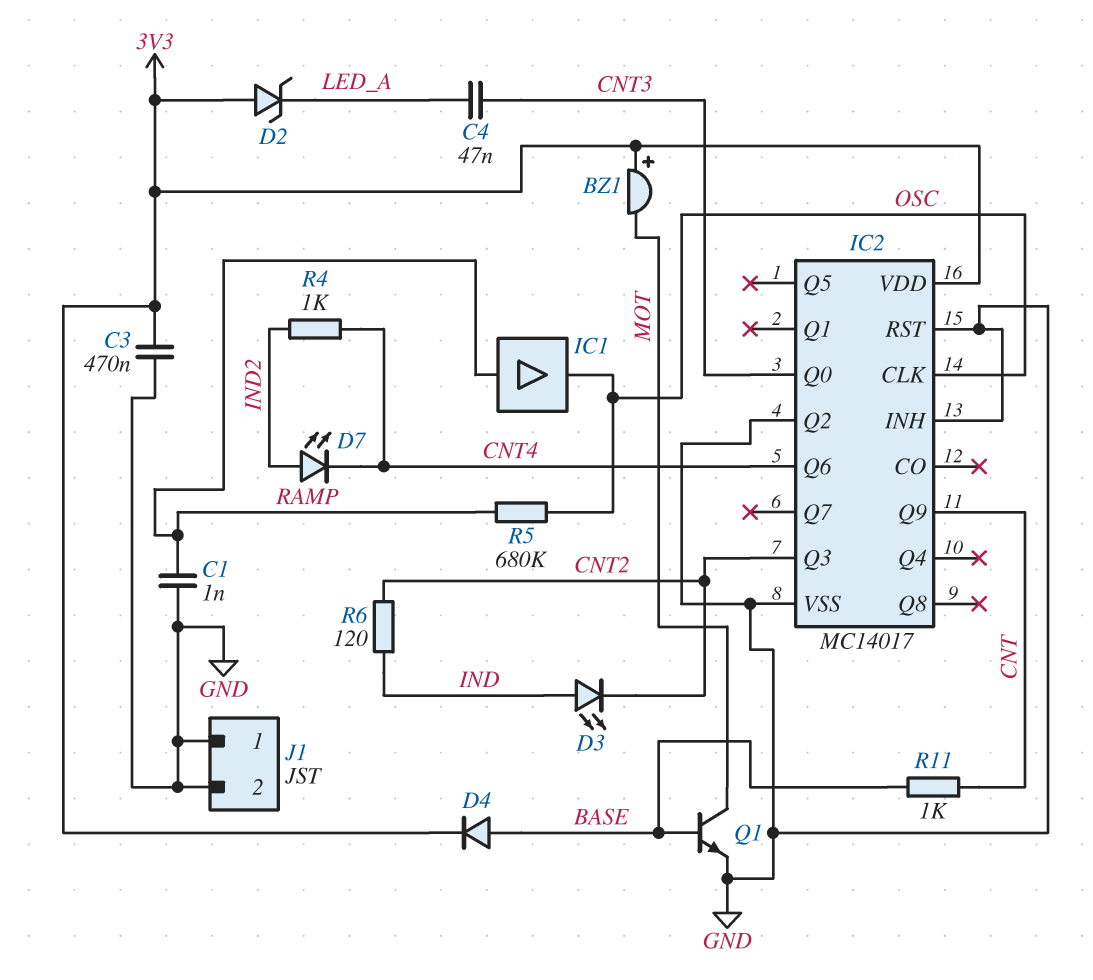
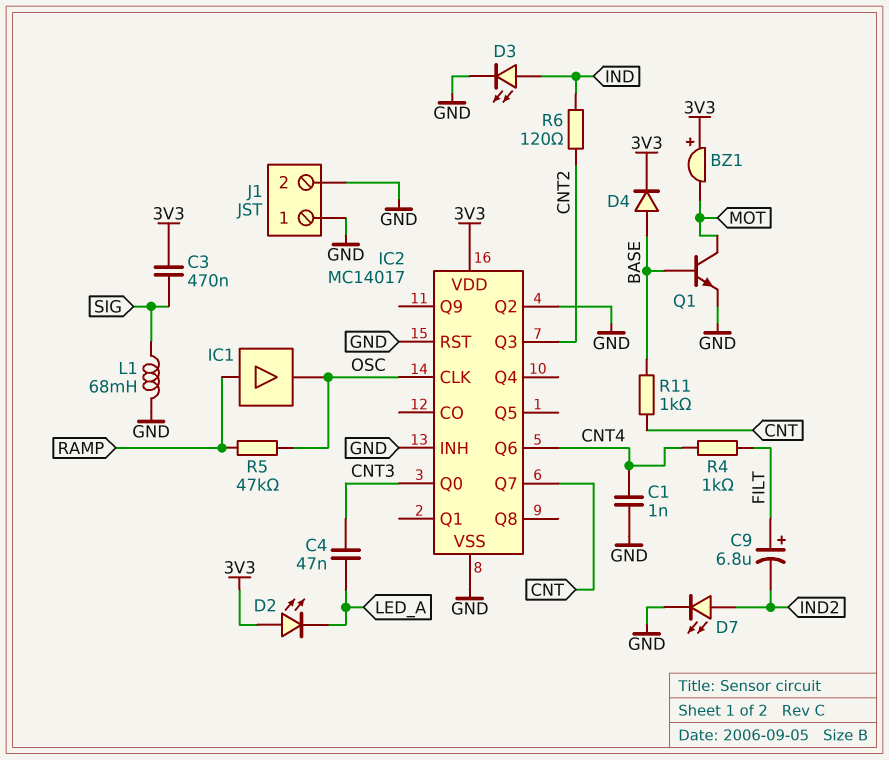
C1: 1nF (GND, RAMP) -> 1nF (CNT4, GND)
C3: 470nF (3V3, GND) -> 470nF (3V3, SIG)
C9: none -> 6.8uF (plus FILT, minus IND2)
D2: zener (A 3V3, K LED_A) -> LED (A 3V3, K LED_A)
D3: LED (A IND, K CNT2) -> LED (A IND, K GND)
D7: LED (A IND2, K CNT4) -> LED (A IND2, K GND)
IC2 pin Q7: none -> CNT
IC2 pin Q9: CNT -> none
L1: none -> 68mH (GND, SIG)
R4: 1k (CNT4, IND2) -> 1k (CNT4, FILT)
R5: 680k (OSC, RAMP) -> 47k (OSC, RAMP)

